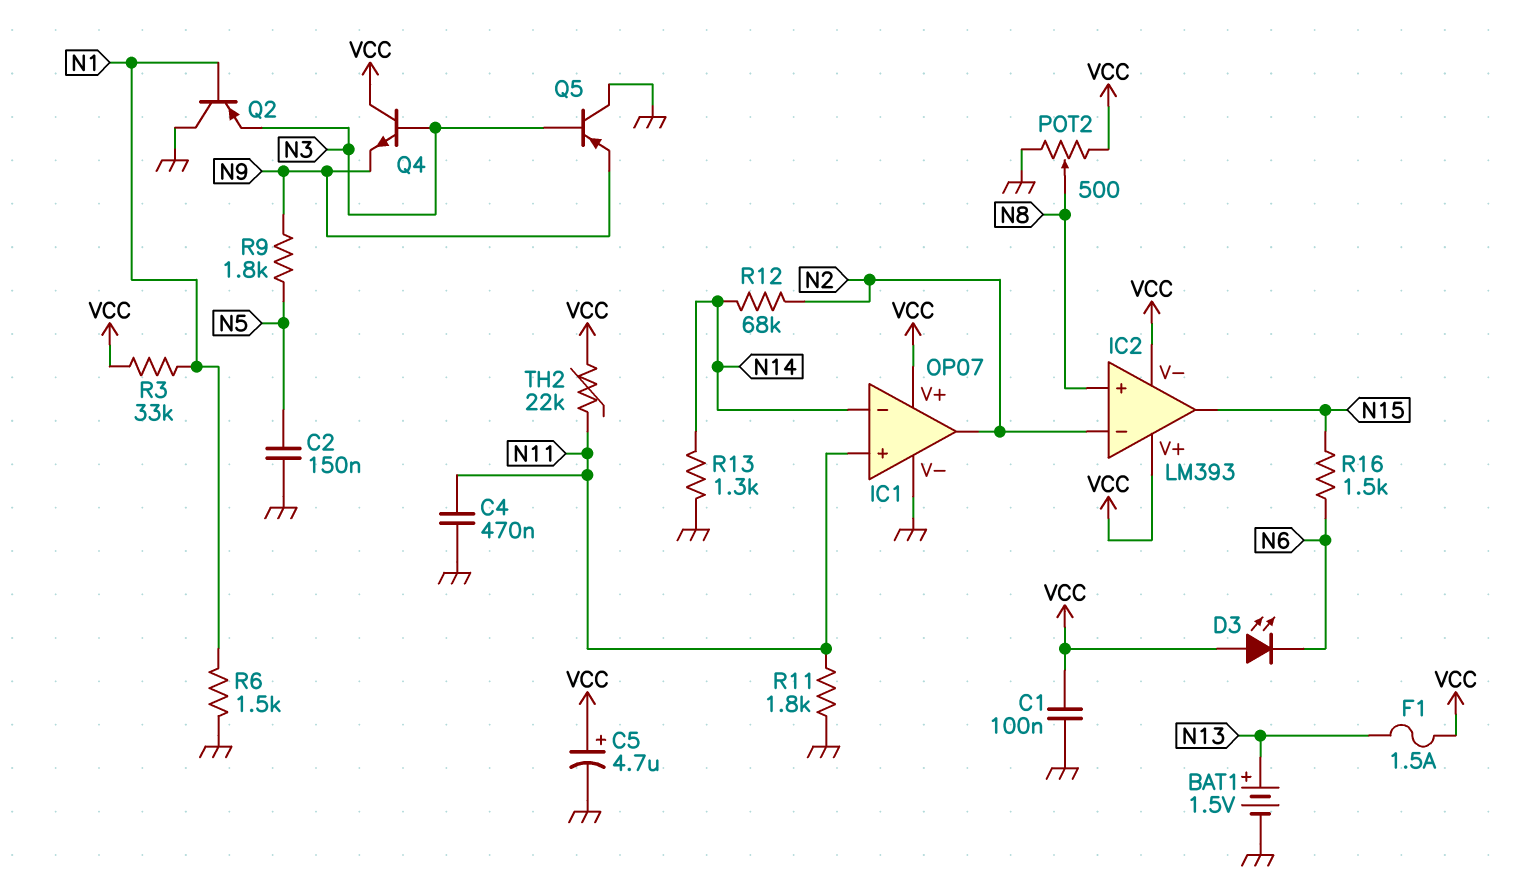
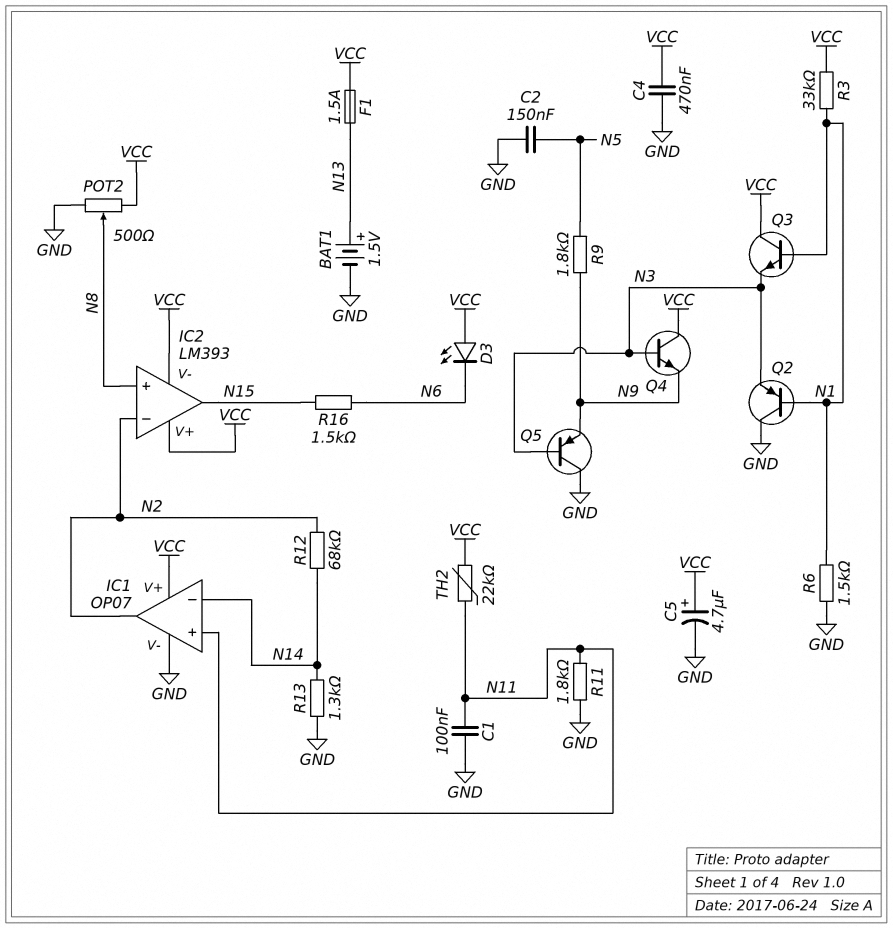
C1: 100nF (GND, VCC) -> 100nF (GND, N11)
C4: 470nF (GND, N11) -> 470nF (GND, VCC)
Q3: none -> NPN (B N1, C VCC, E N3)

